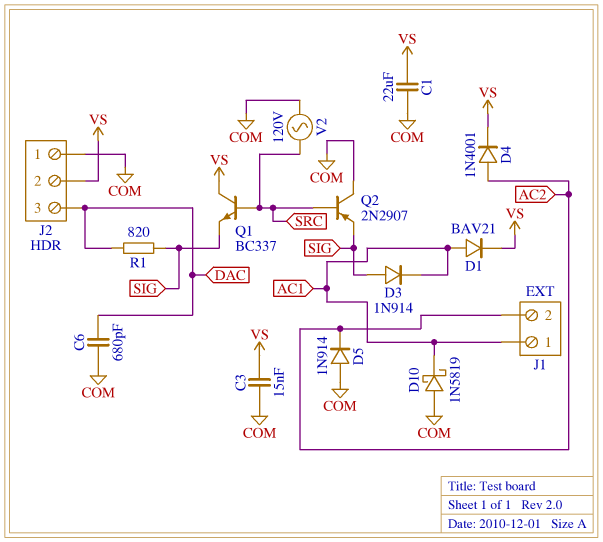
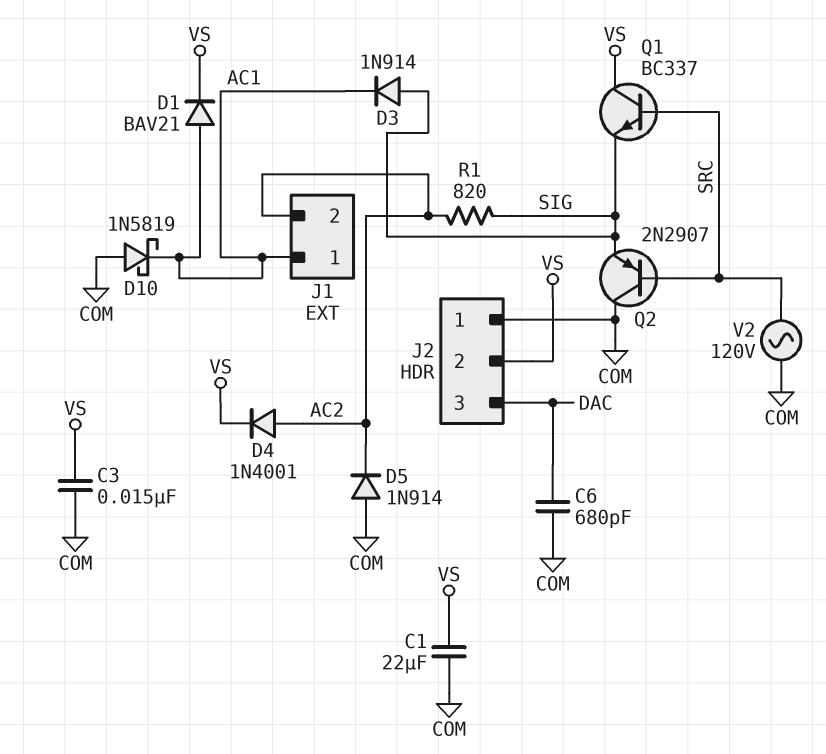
R1: 820 (DAC, SIG) -> 820 (AC2, SIG)

